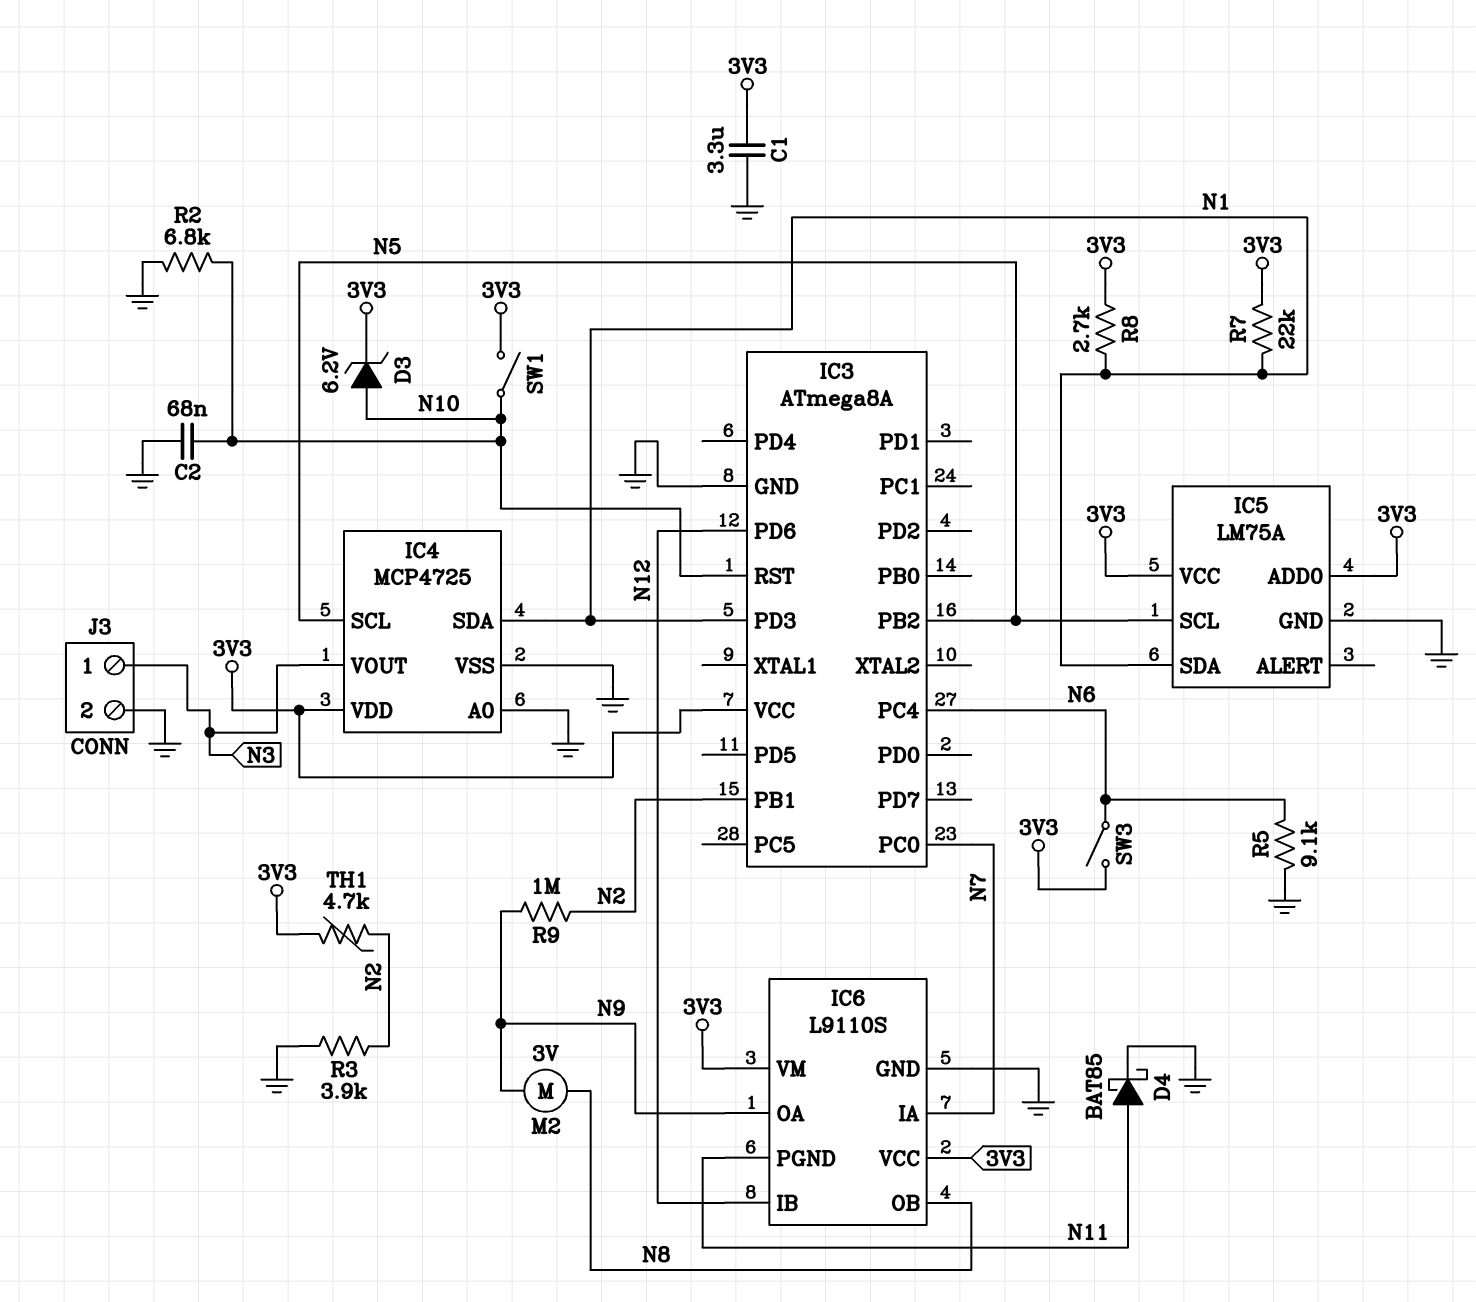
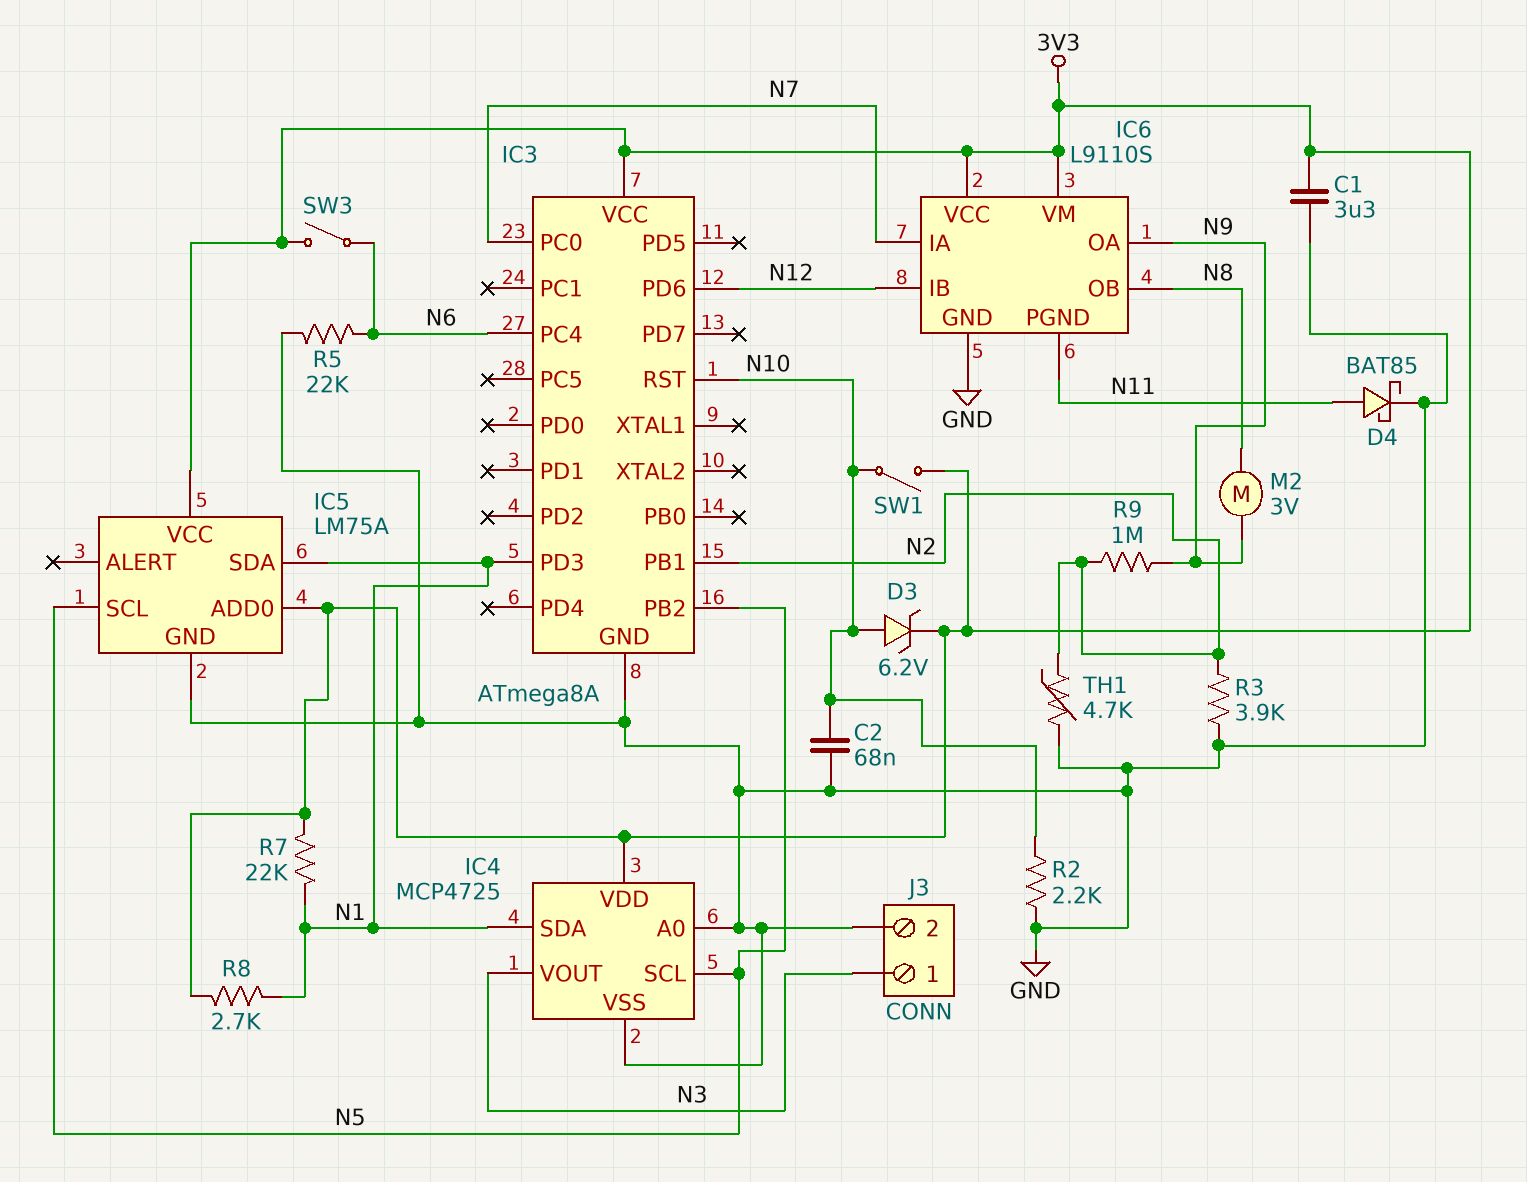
R2: 6.8k (GND, N10) -> 2.2k (GND, N10)
R5: 9.1k (GND, N6) -> 22k (GND, N6)
TH1: 4.7k (3V3, N2) -> 4.7k (GND, N2)

